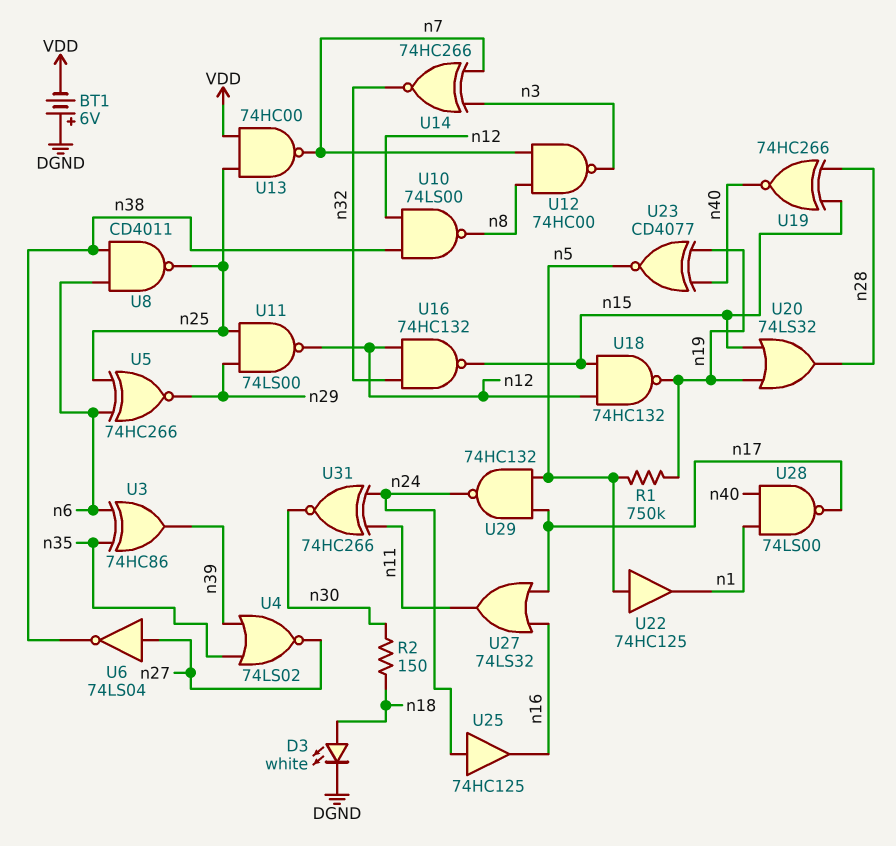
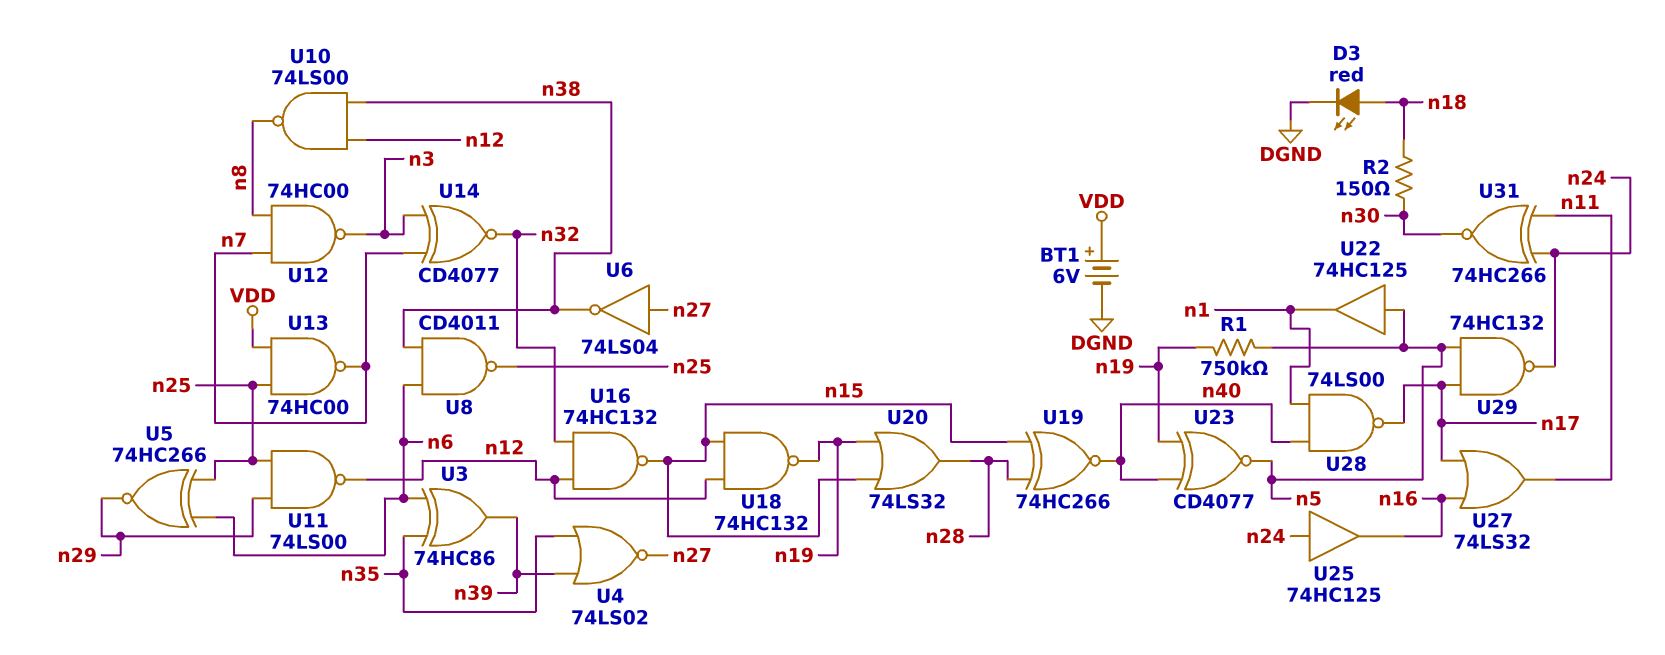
BT1: 6V (plus DGND, minus VDD) -> 6V (plus VDD, minus DGND)
D3: LED white (A n18, K DGND) -> LED red (A n18, K DGND)
U14: XNOR 74HC266 (in n3, in n7, out n32) -> XNOR CD4077 (in n3, in n7, out n32)

